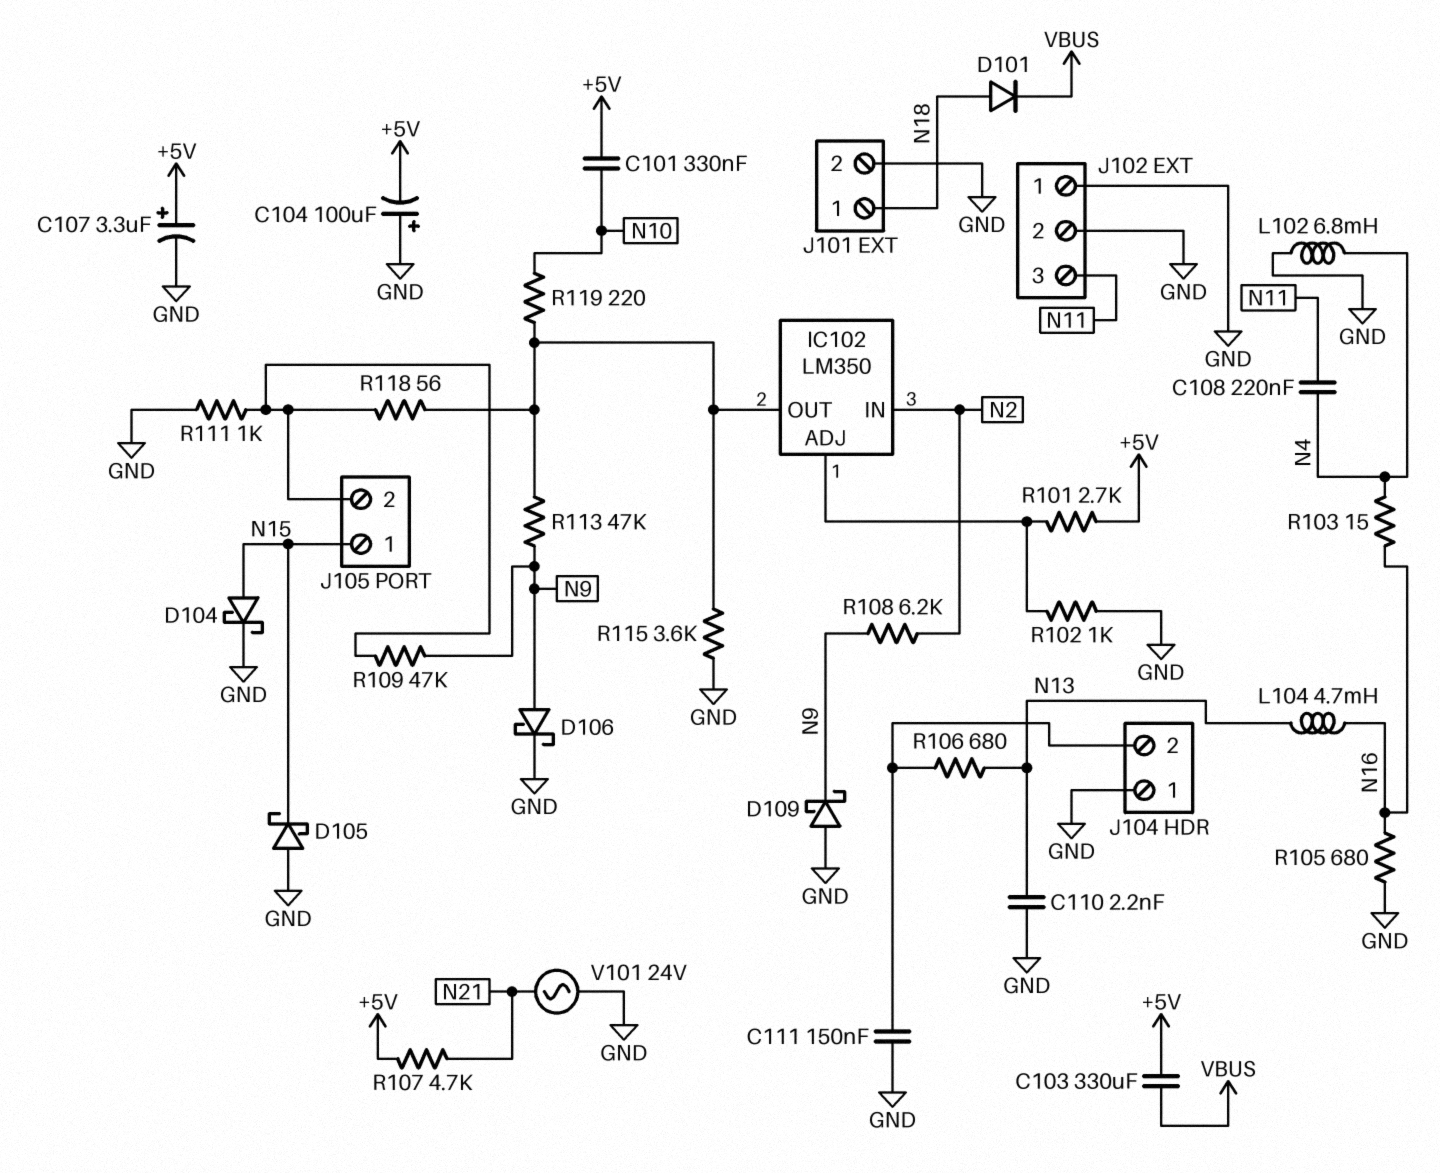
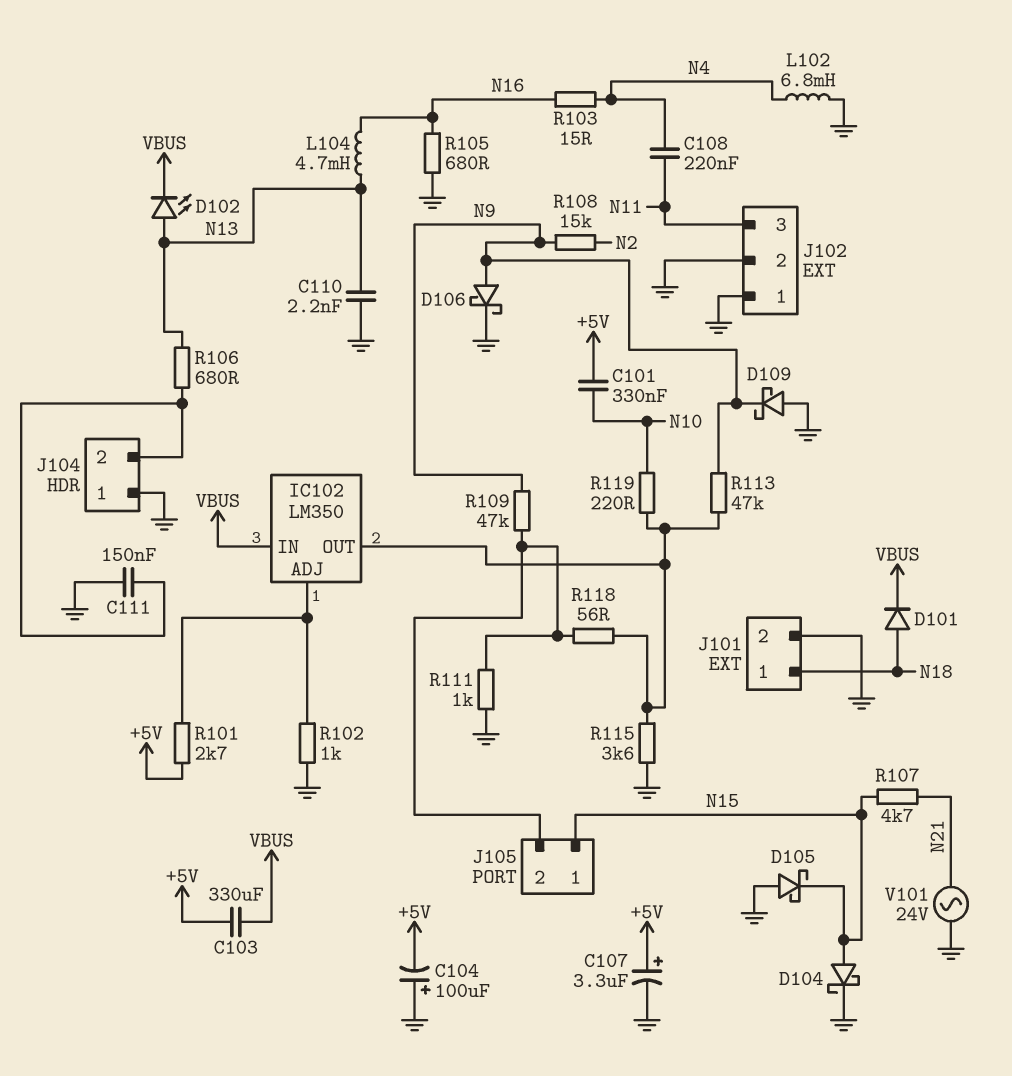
D102: none -> LED (A N13, K VBUS)
IC102 pin IN: N2 -> VBUS
R107: 4.7k (+5V, N21) -> 4.7k (N15, N21)
R108: 6.2k (N2, N9) -> 15k (N2, N9)

